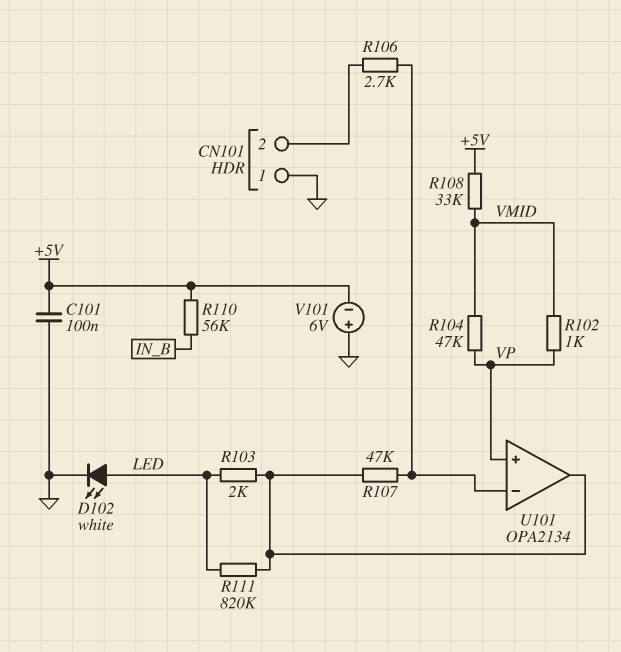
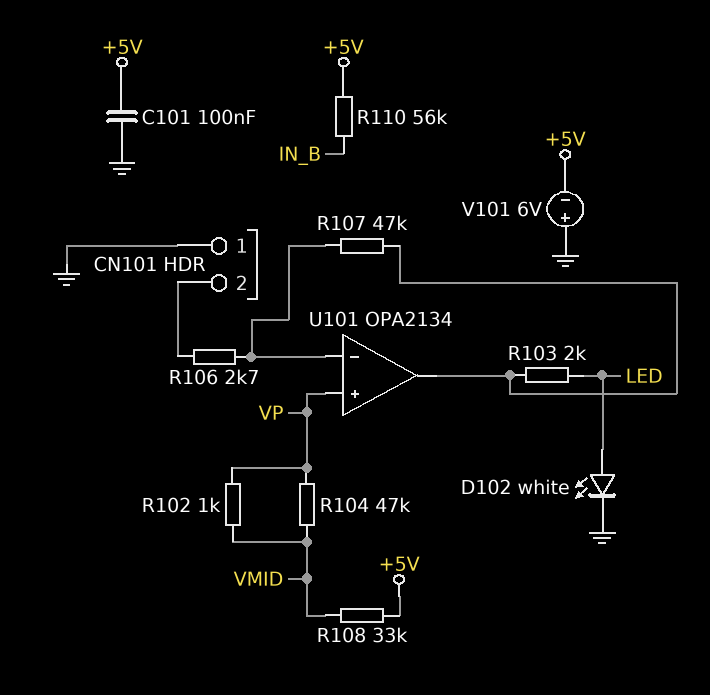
R111: 820k (LED, U101/out) -> none

